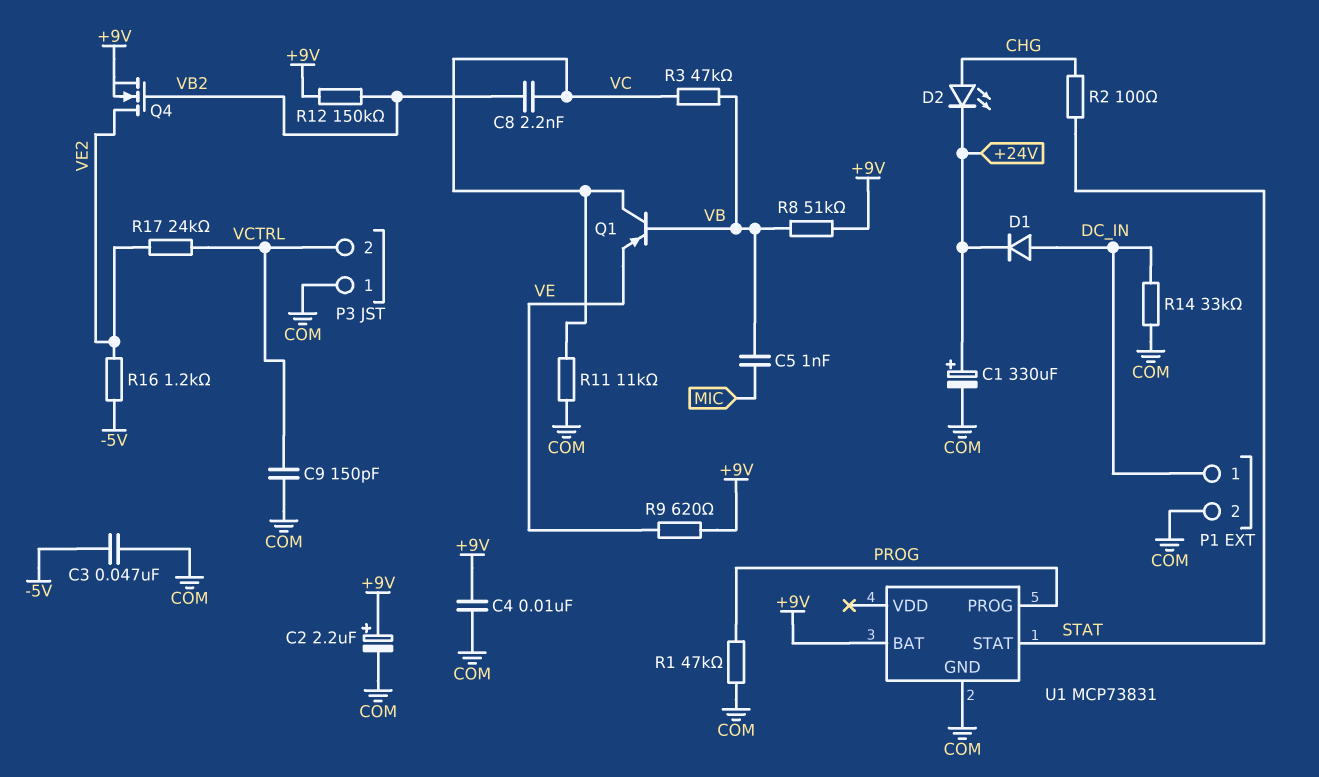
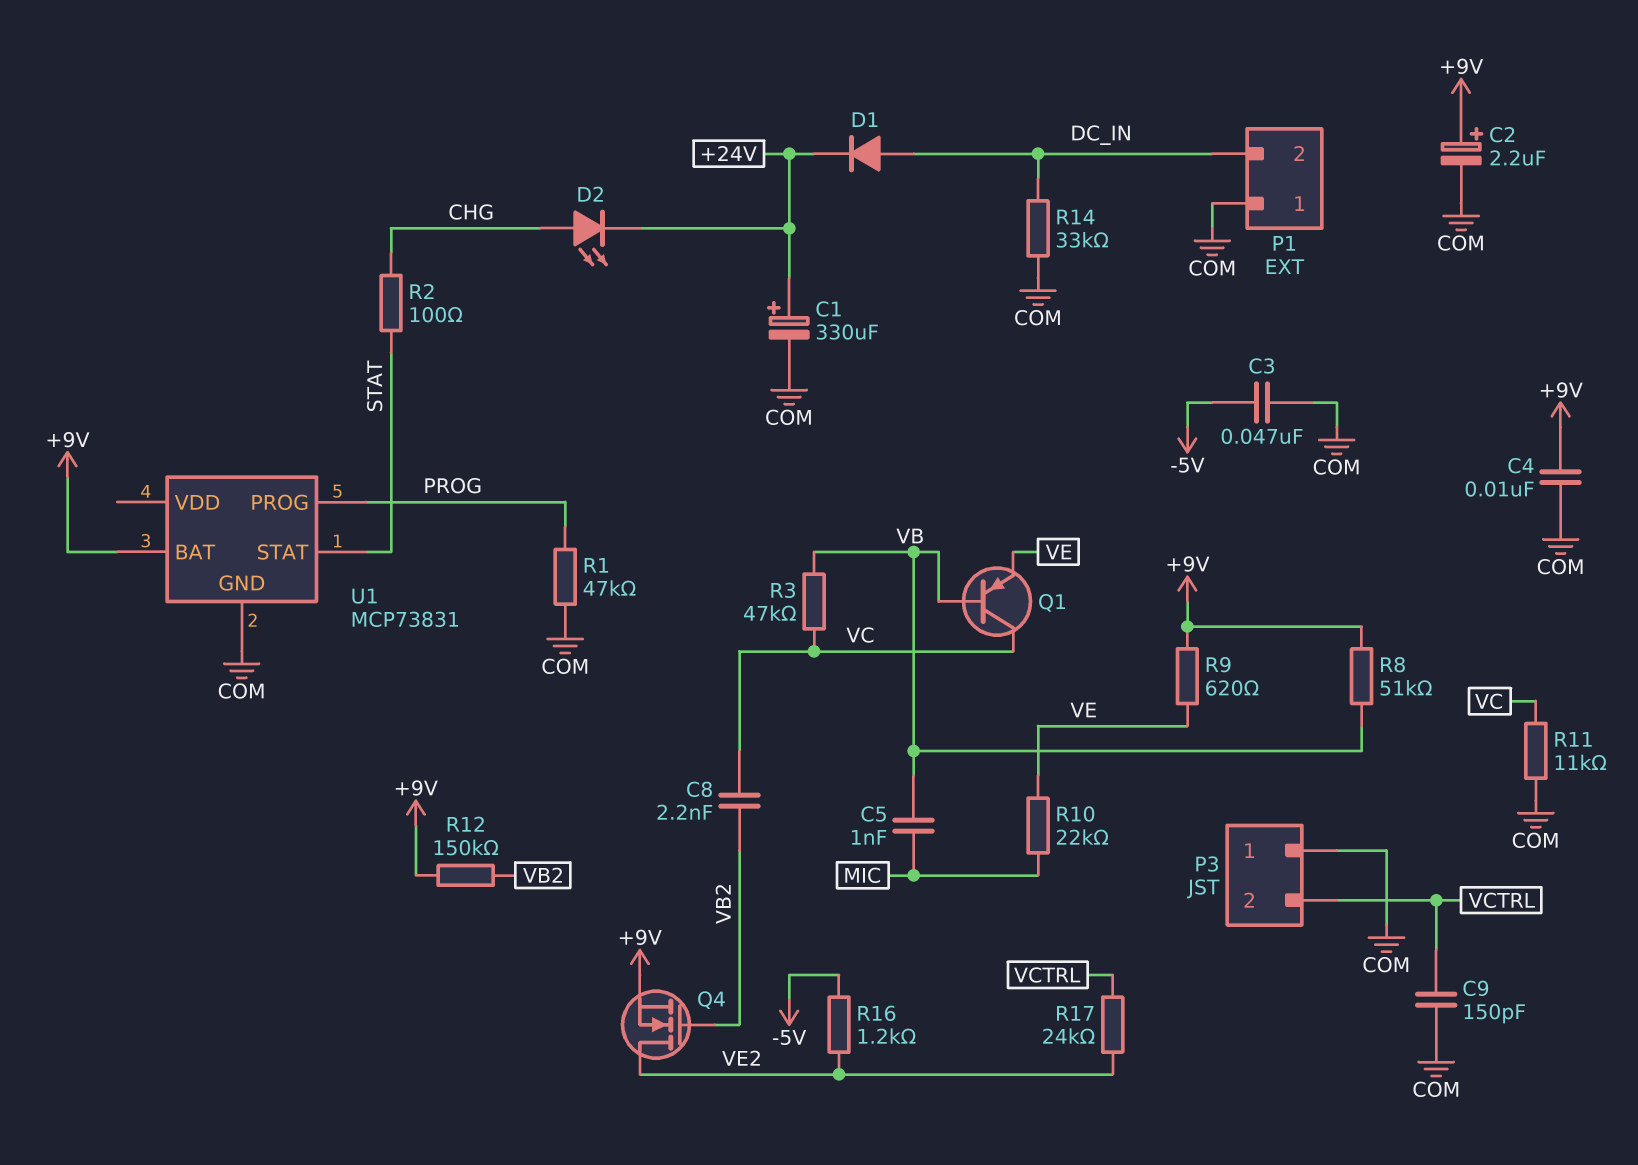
P1 pin 1: DC_IN -> COM
P1 pin 2: COM -> DC_IN
R10: none -> 22k (MIC, VE)

